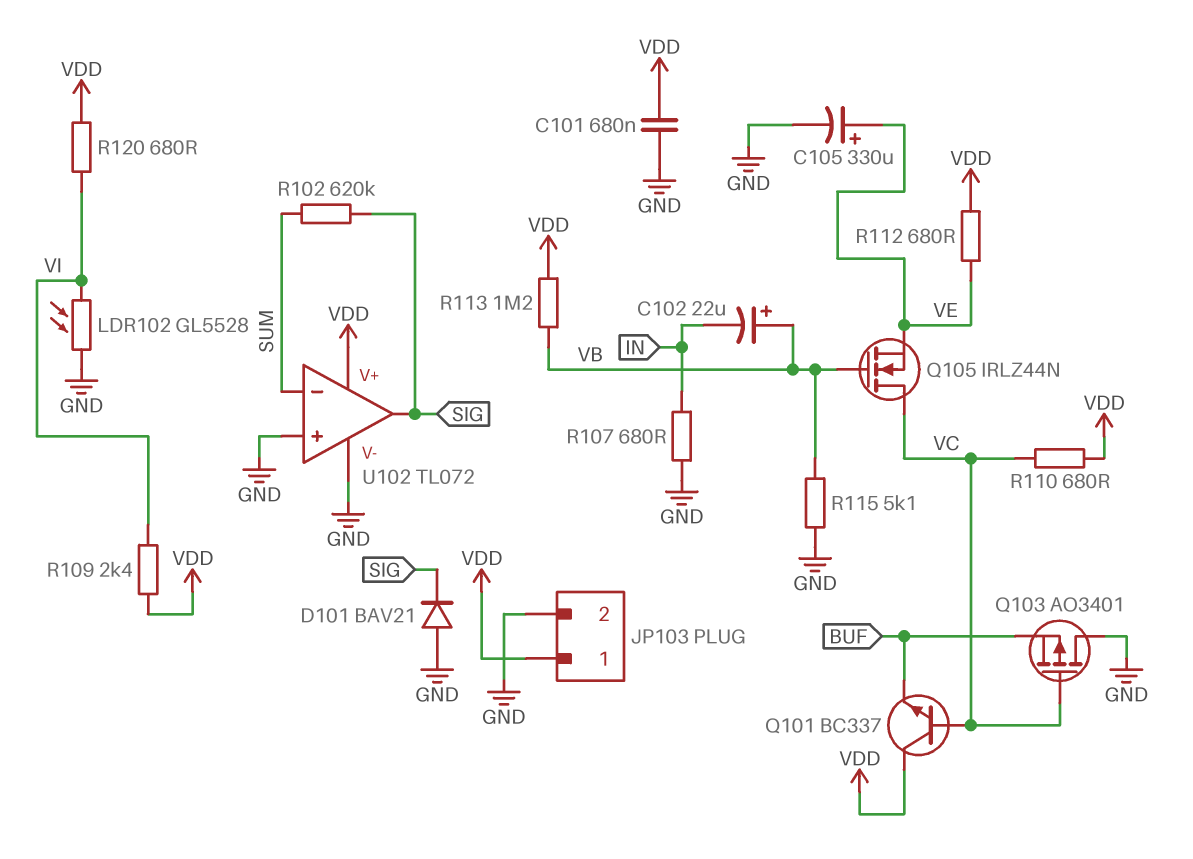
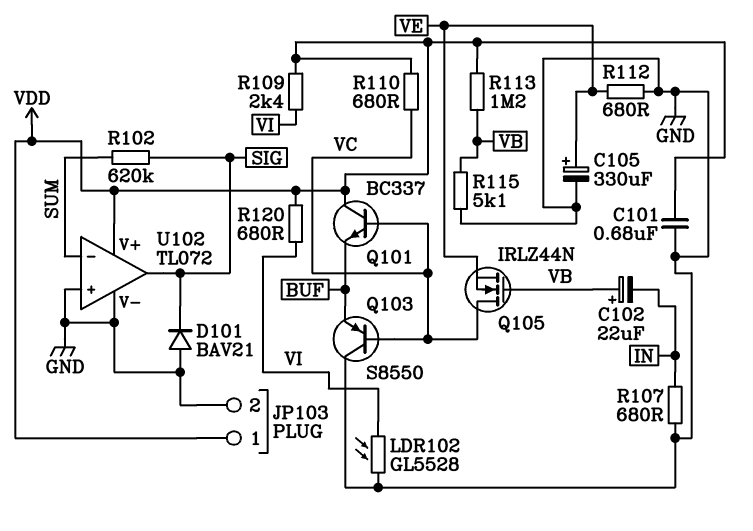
Q103: PMOS AO3401 (G VC, D GND, S BUF) -> PNP S8550 (B VC, C GND, E BUF)
R112: 680 (VDD, VE) -> 680 (GND, VE)

